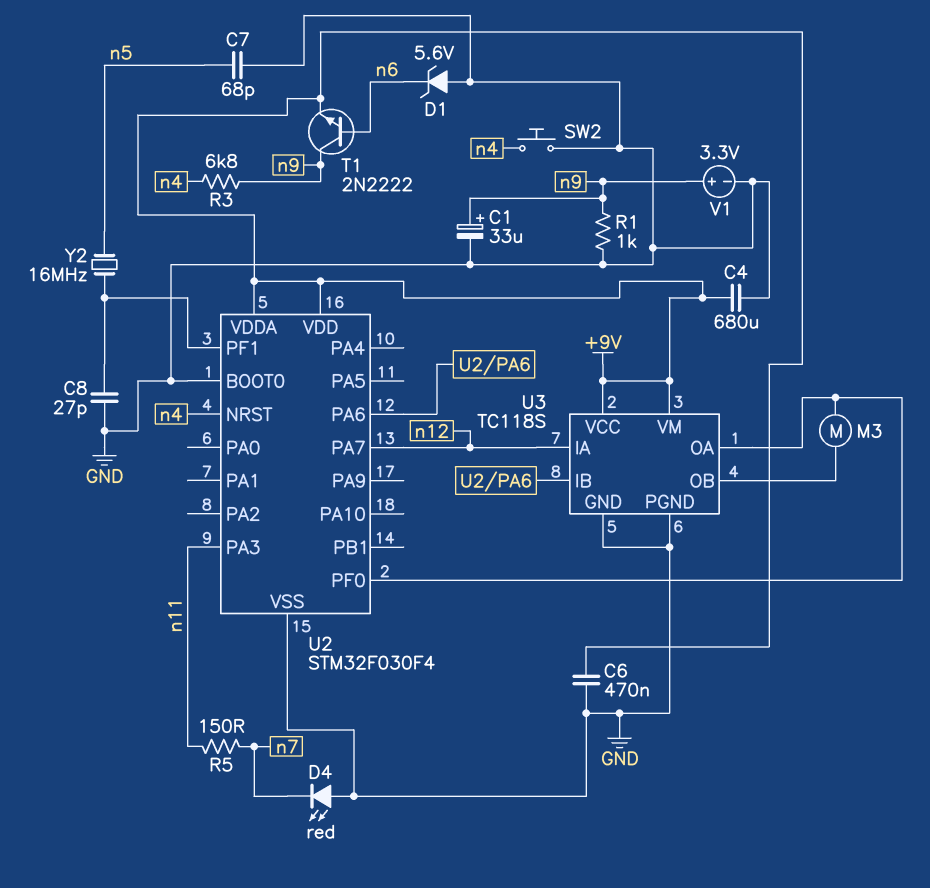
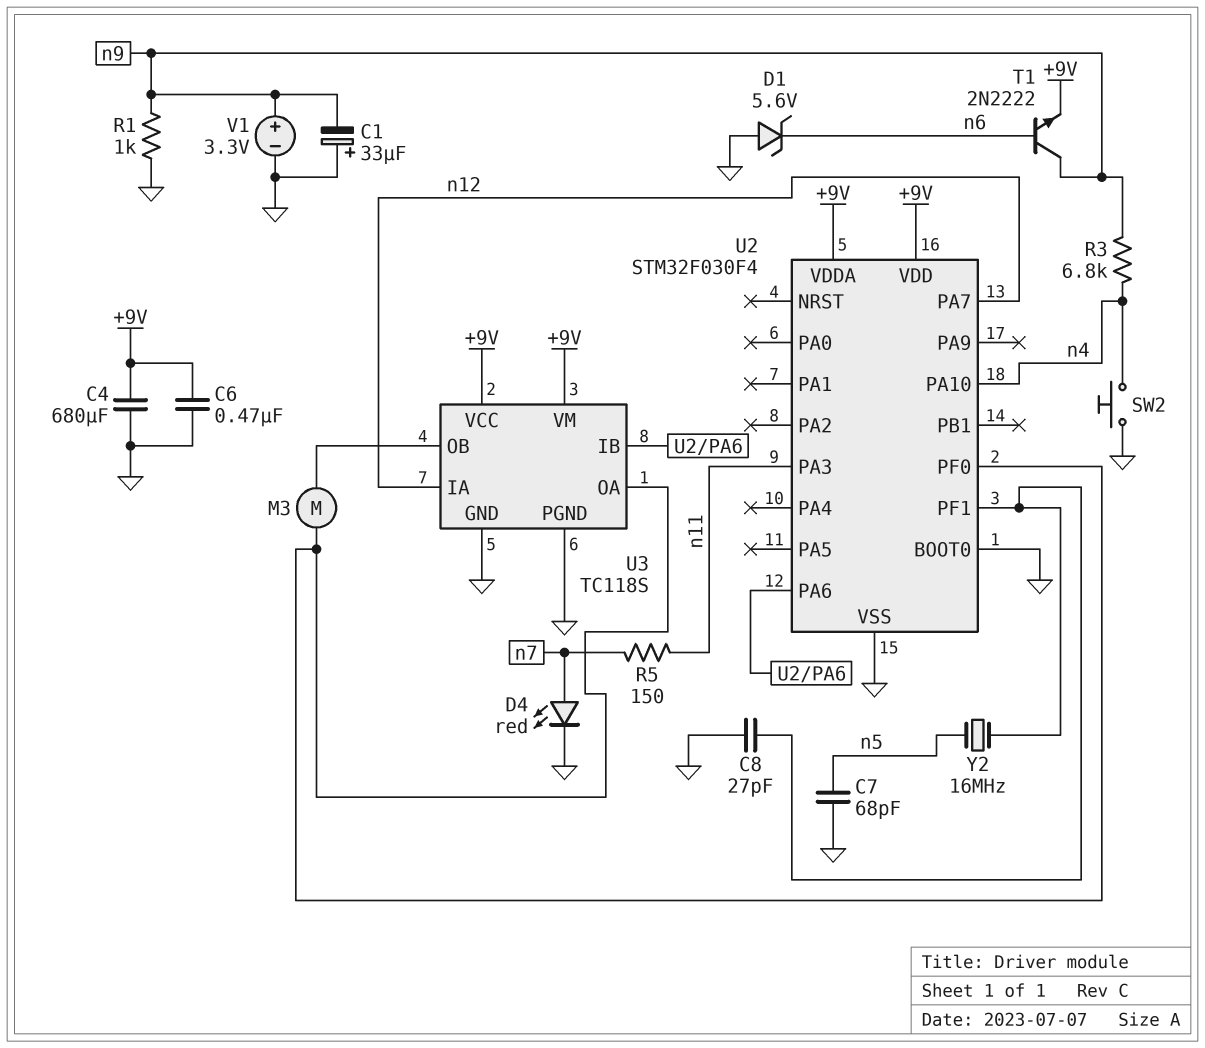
C1: 33uF (plus n9, minus GND) -> 33uF (plus GND, minus n9)
D4: LED red (A GND, K n7) -> LED red (A n7, K GND)
U2 pin NRST: n4 -> none
U2 pin PA10: none -> n4

